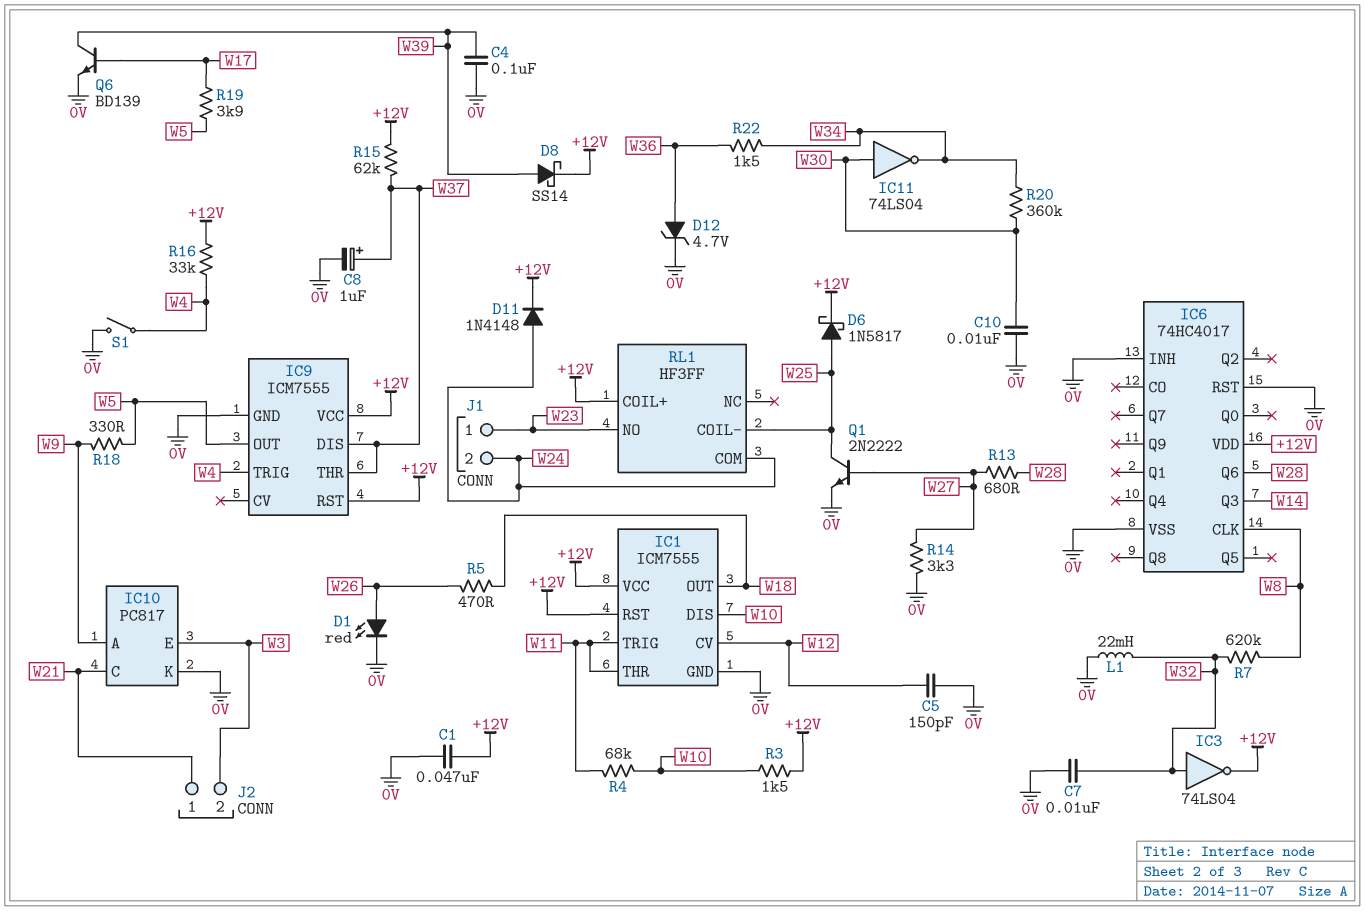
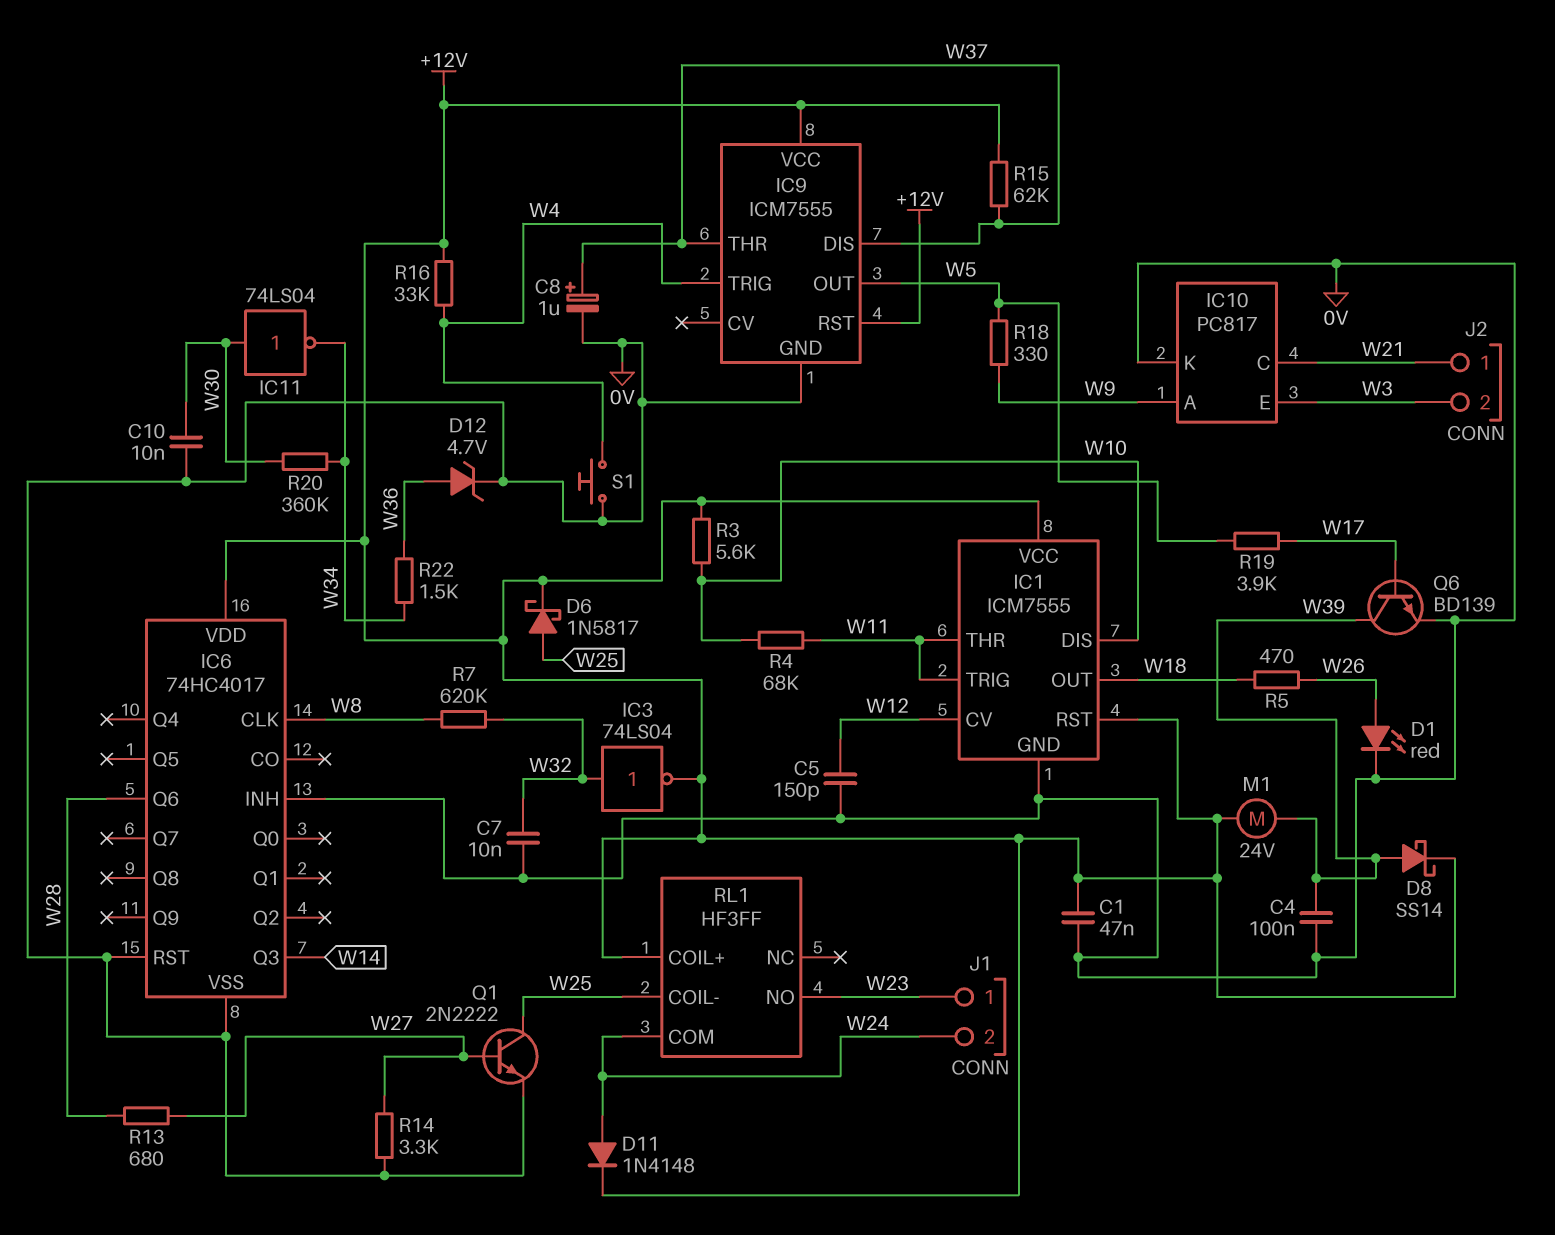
L1: 22mH (0V, W32) -> none
M1: none -> motor 24V (+12V, W39)
R3: 1.5k (+12V, W10) -> 5.6k (+12V, W10)
S1: switch (0V, W4) -> button (0V, W4)

